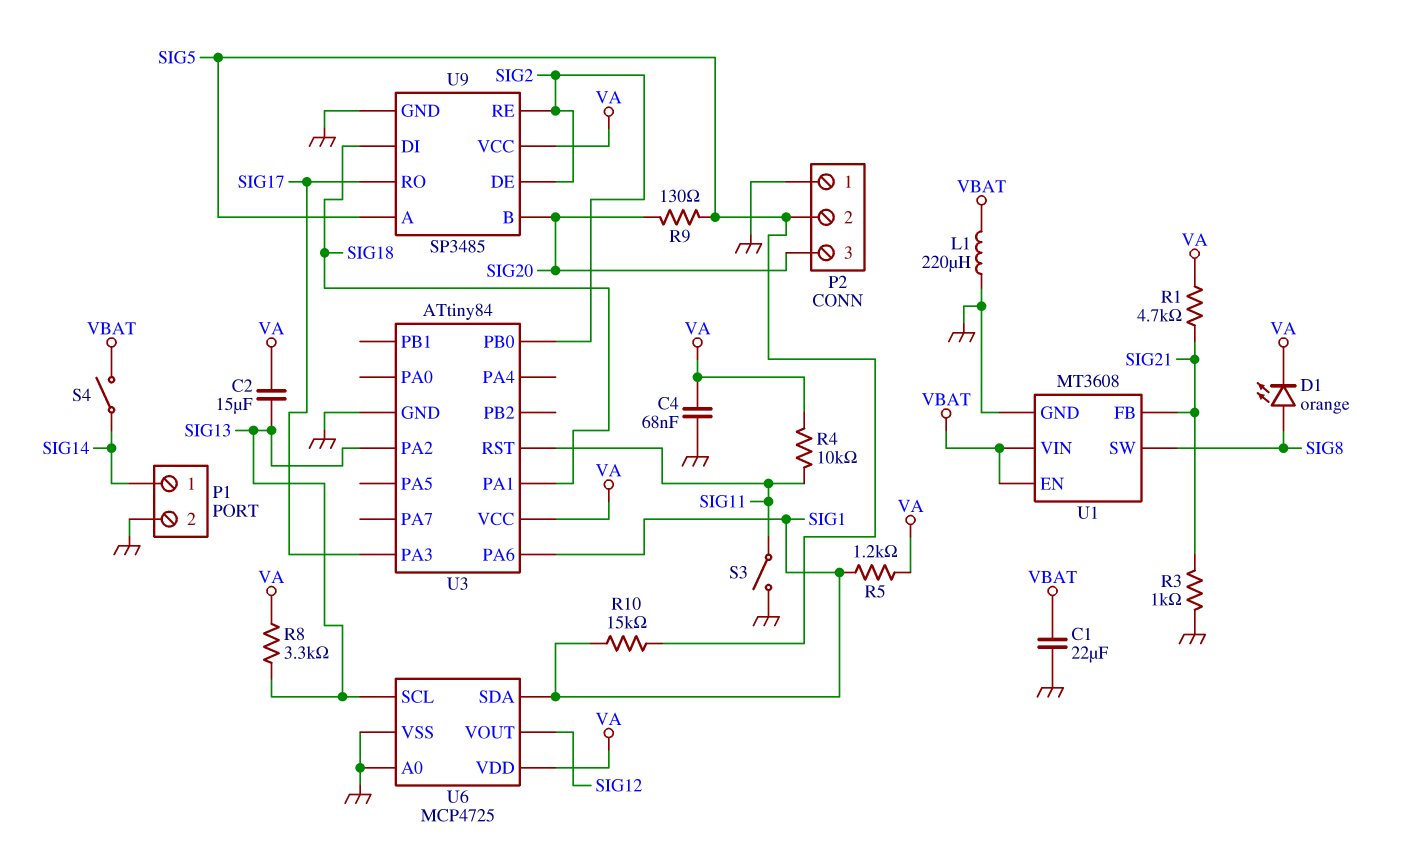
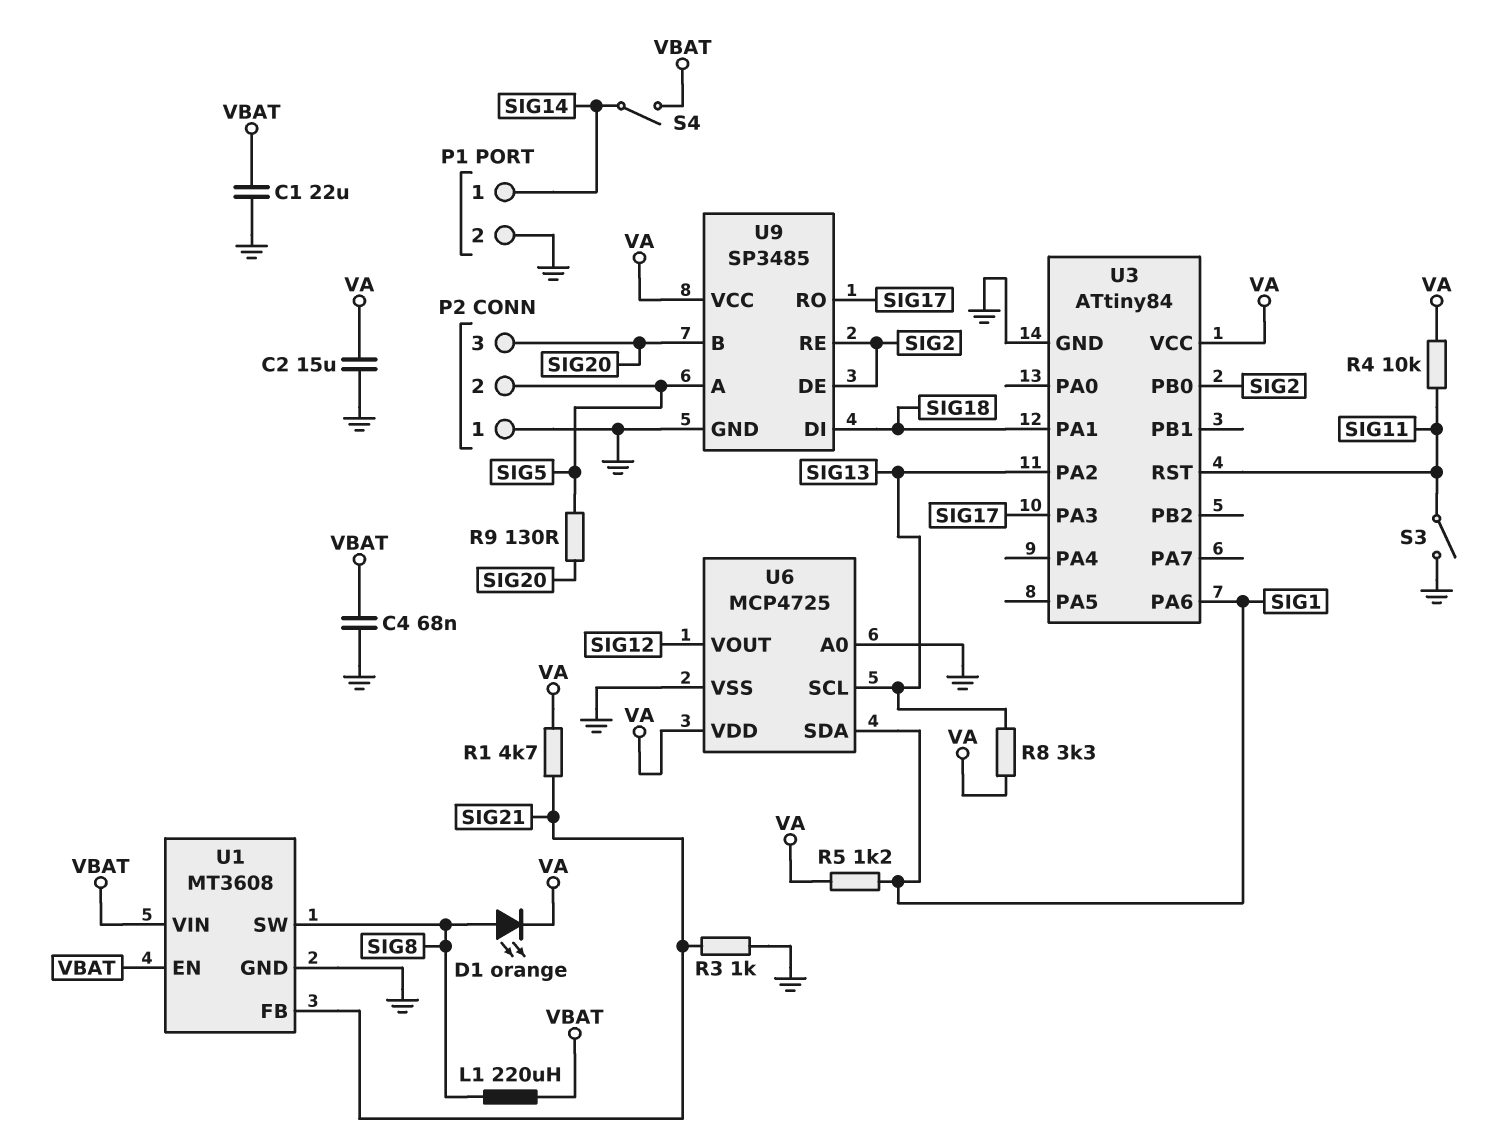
C2: 15uF (SIG13, VA) -> 15uF (GND, VA)
C4: 68nF (GND, VA) -> 68nF (GND, VBAT)
L1: 220uH (GND, VBAT) -> 220uH (SIG8, VBAT)
R10: 15k (SIG1, SIG5) -> none

